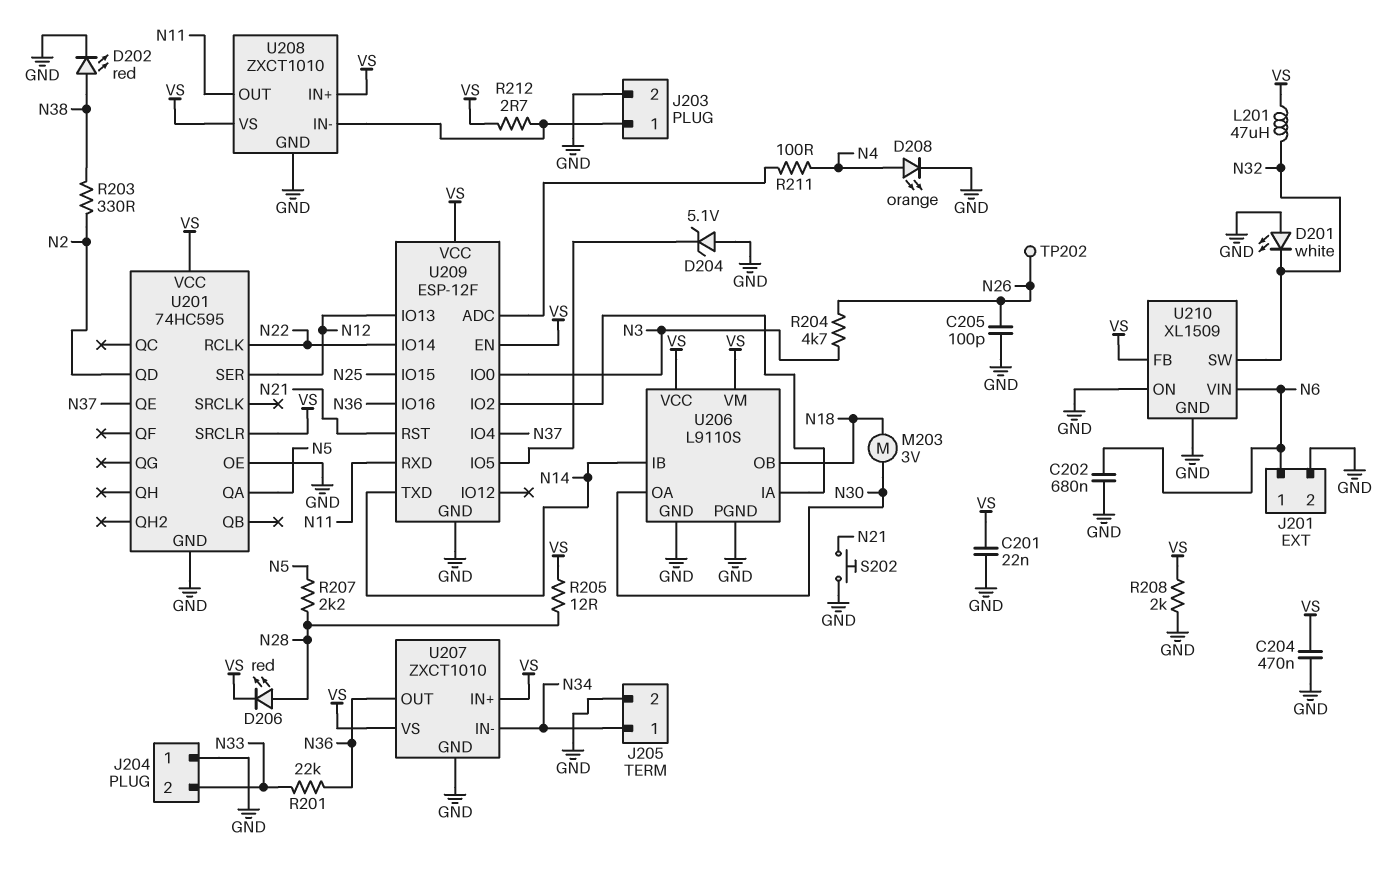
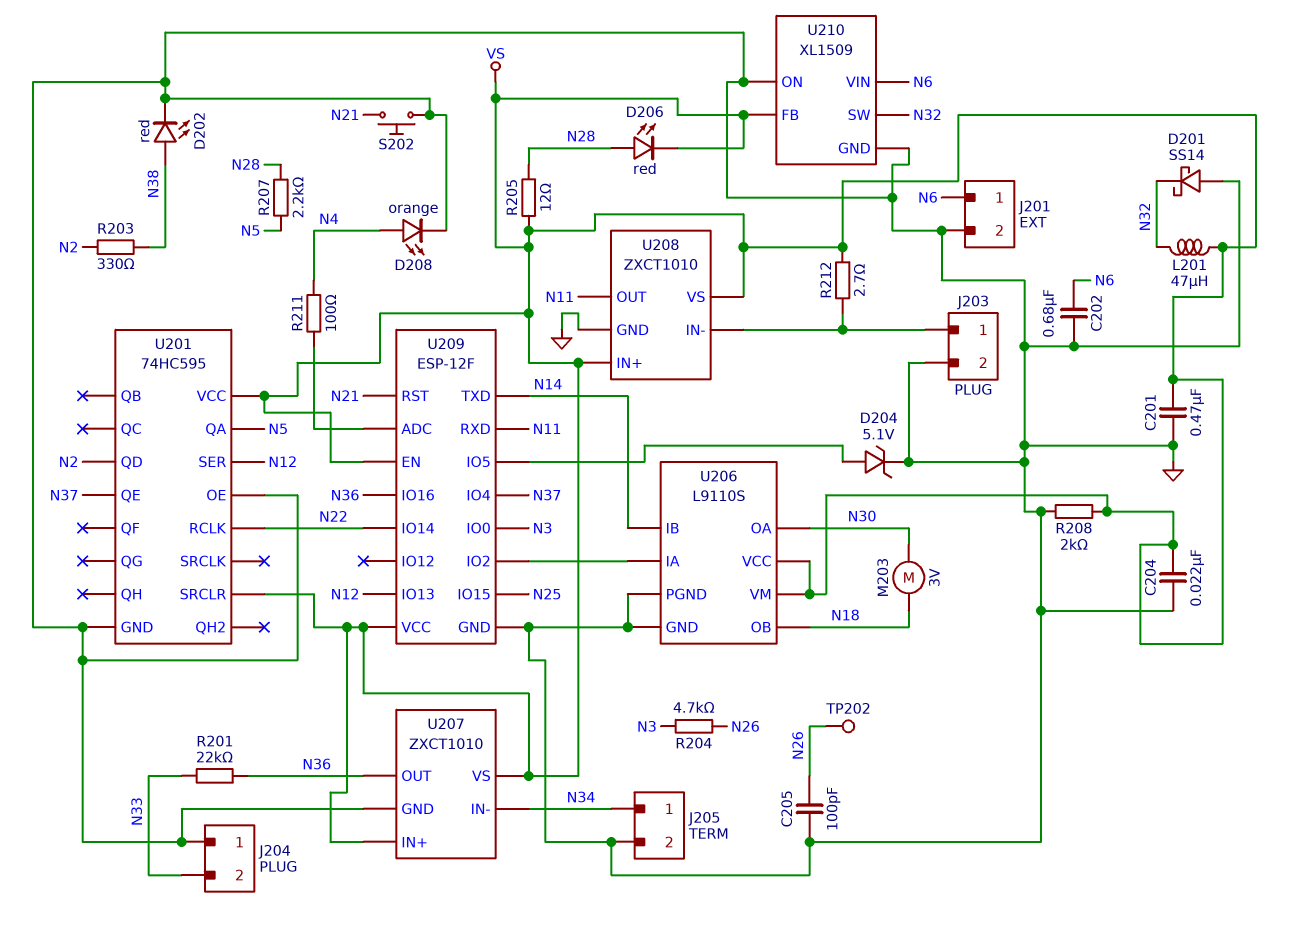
C201: 22nF (GND, VS) -> 470nF (GND, VS)
C204: 470nF (GND, VS) -> 22nF (GND, VS)
D201: LED white (A GND, K N32) -> schottky SS14 (A GND, K N32)
D204: zener 5.1V (A GND, K U209/IO5) -> zener 5.1V (A U209/IO5, K GND)

